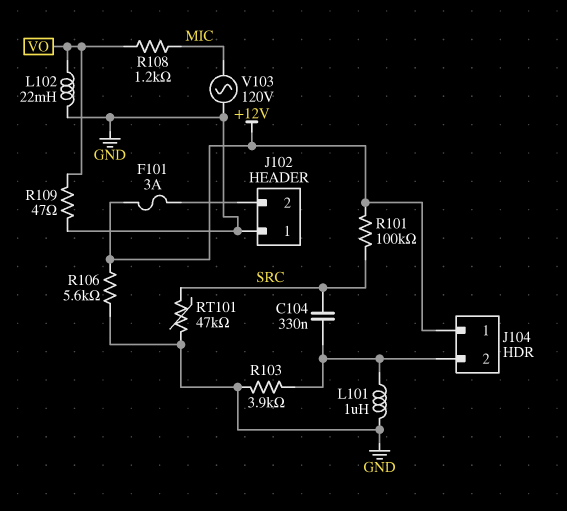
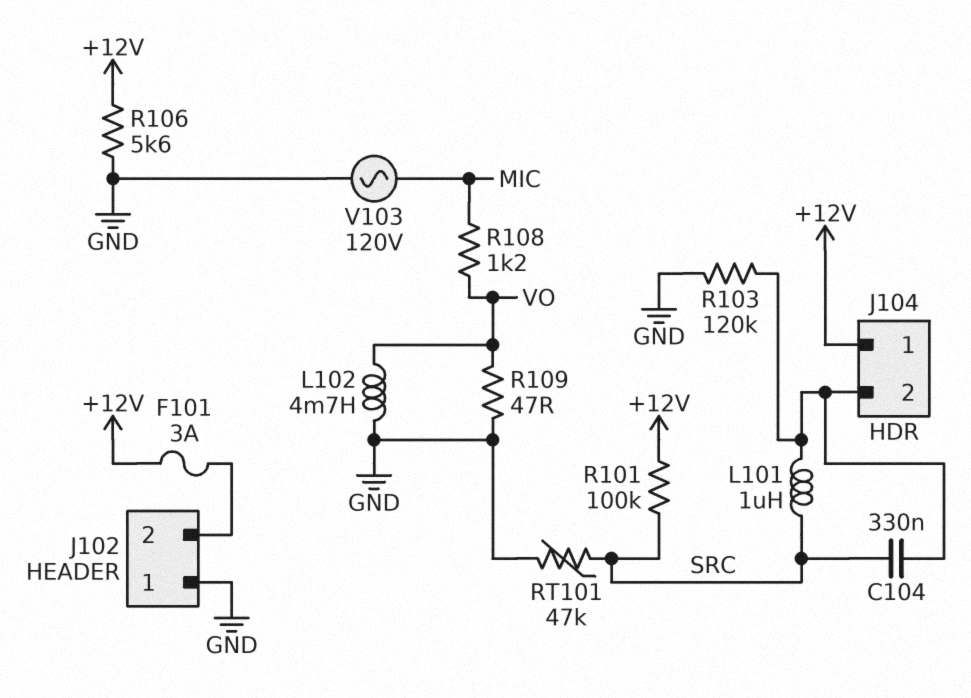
L101: 1uH (GND, J104/2) -> 1uH (J104/2, SRC)
L102: 22mH (GND, VO) -> 4.7mH (GND, VO)
R103: 3.9k (GND, J104/2) -> 120k (GND, J104/2)

